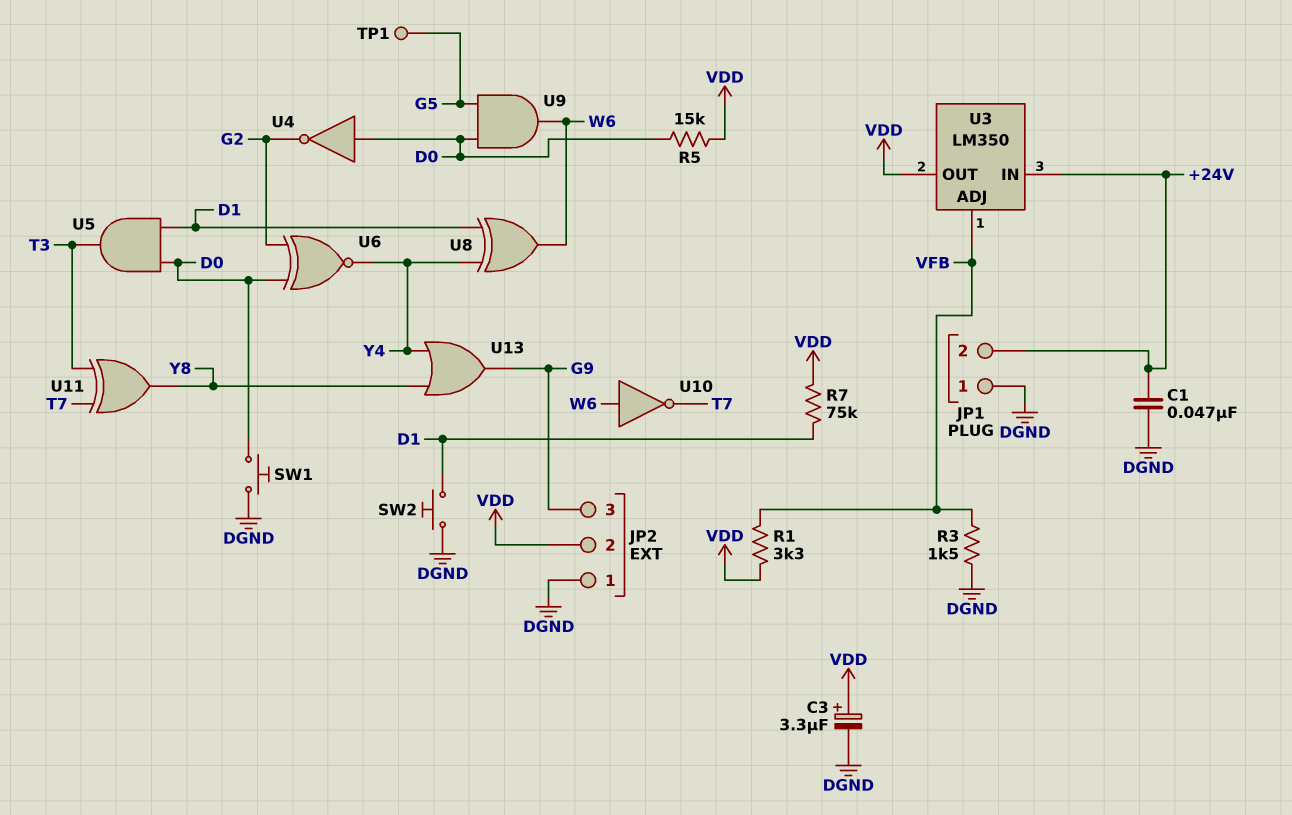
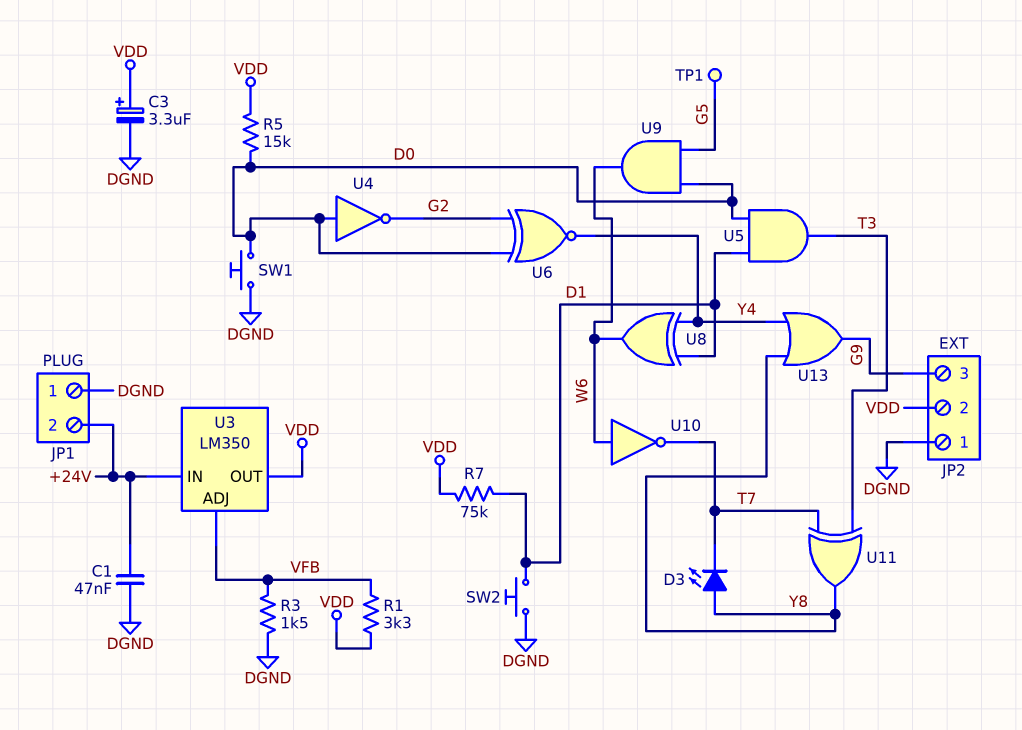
D3: none -> LED (A Y8, K T7)

